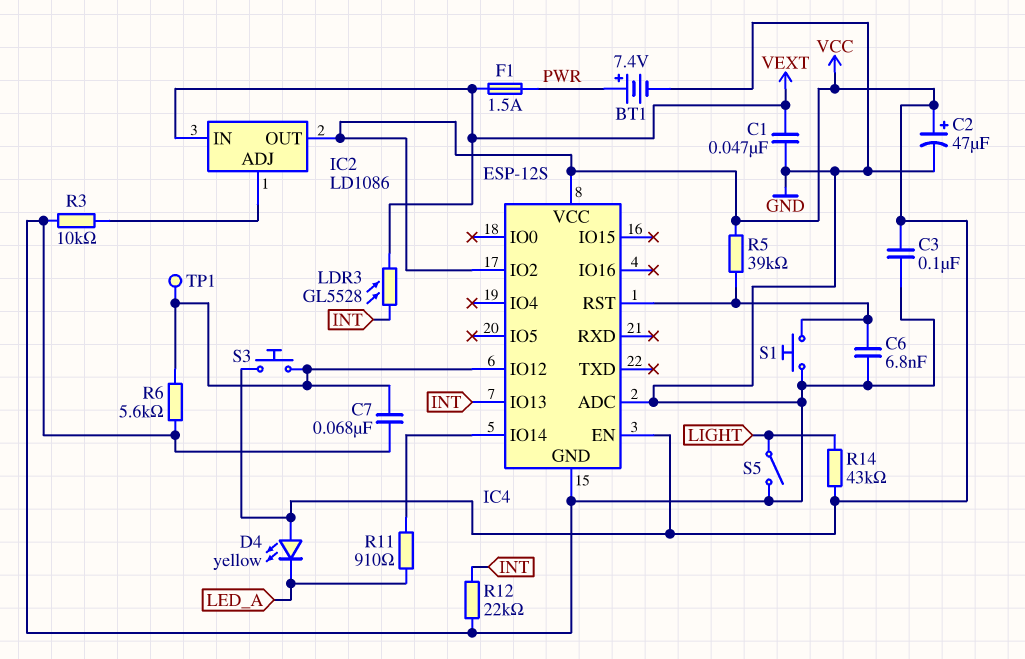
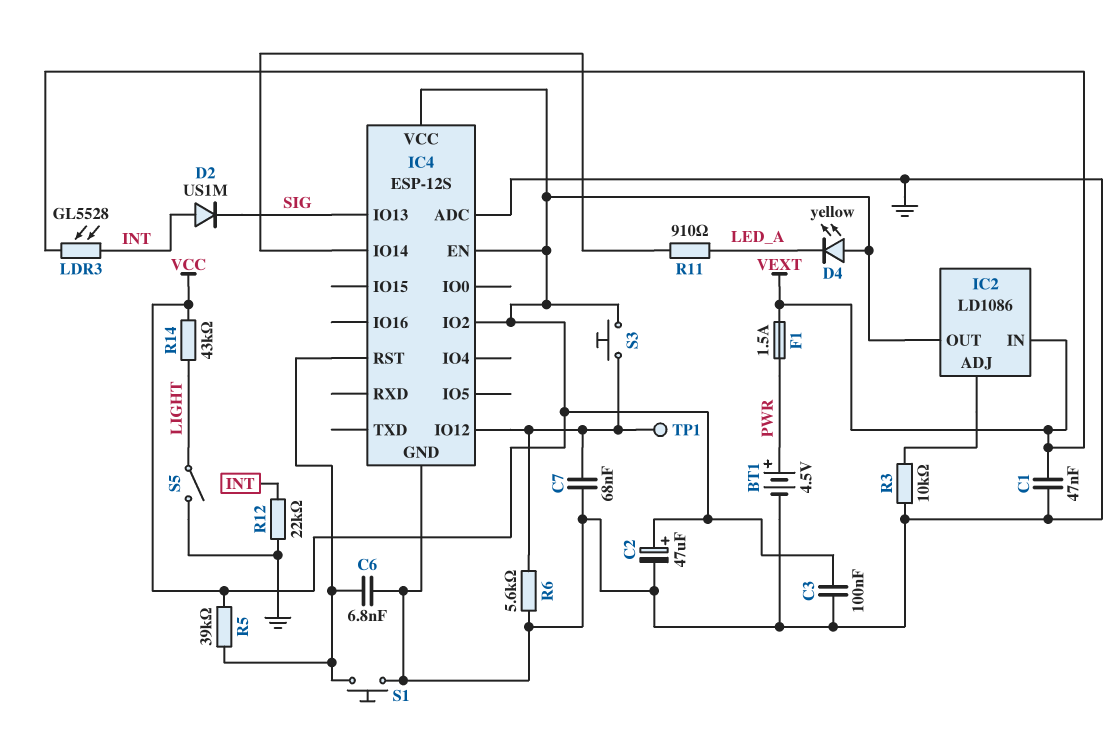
BT1: 7.4V (plus PWR, minus GND) -> 4.5V (plus PWR, minus GND)
D2: none -> diode US1M (A INT, K SIG)
IC4 pin IO13: INT -> SIG

